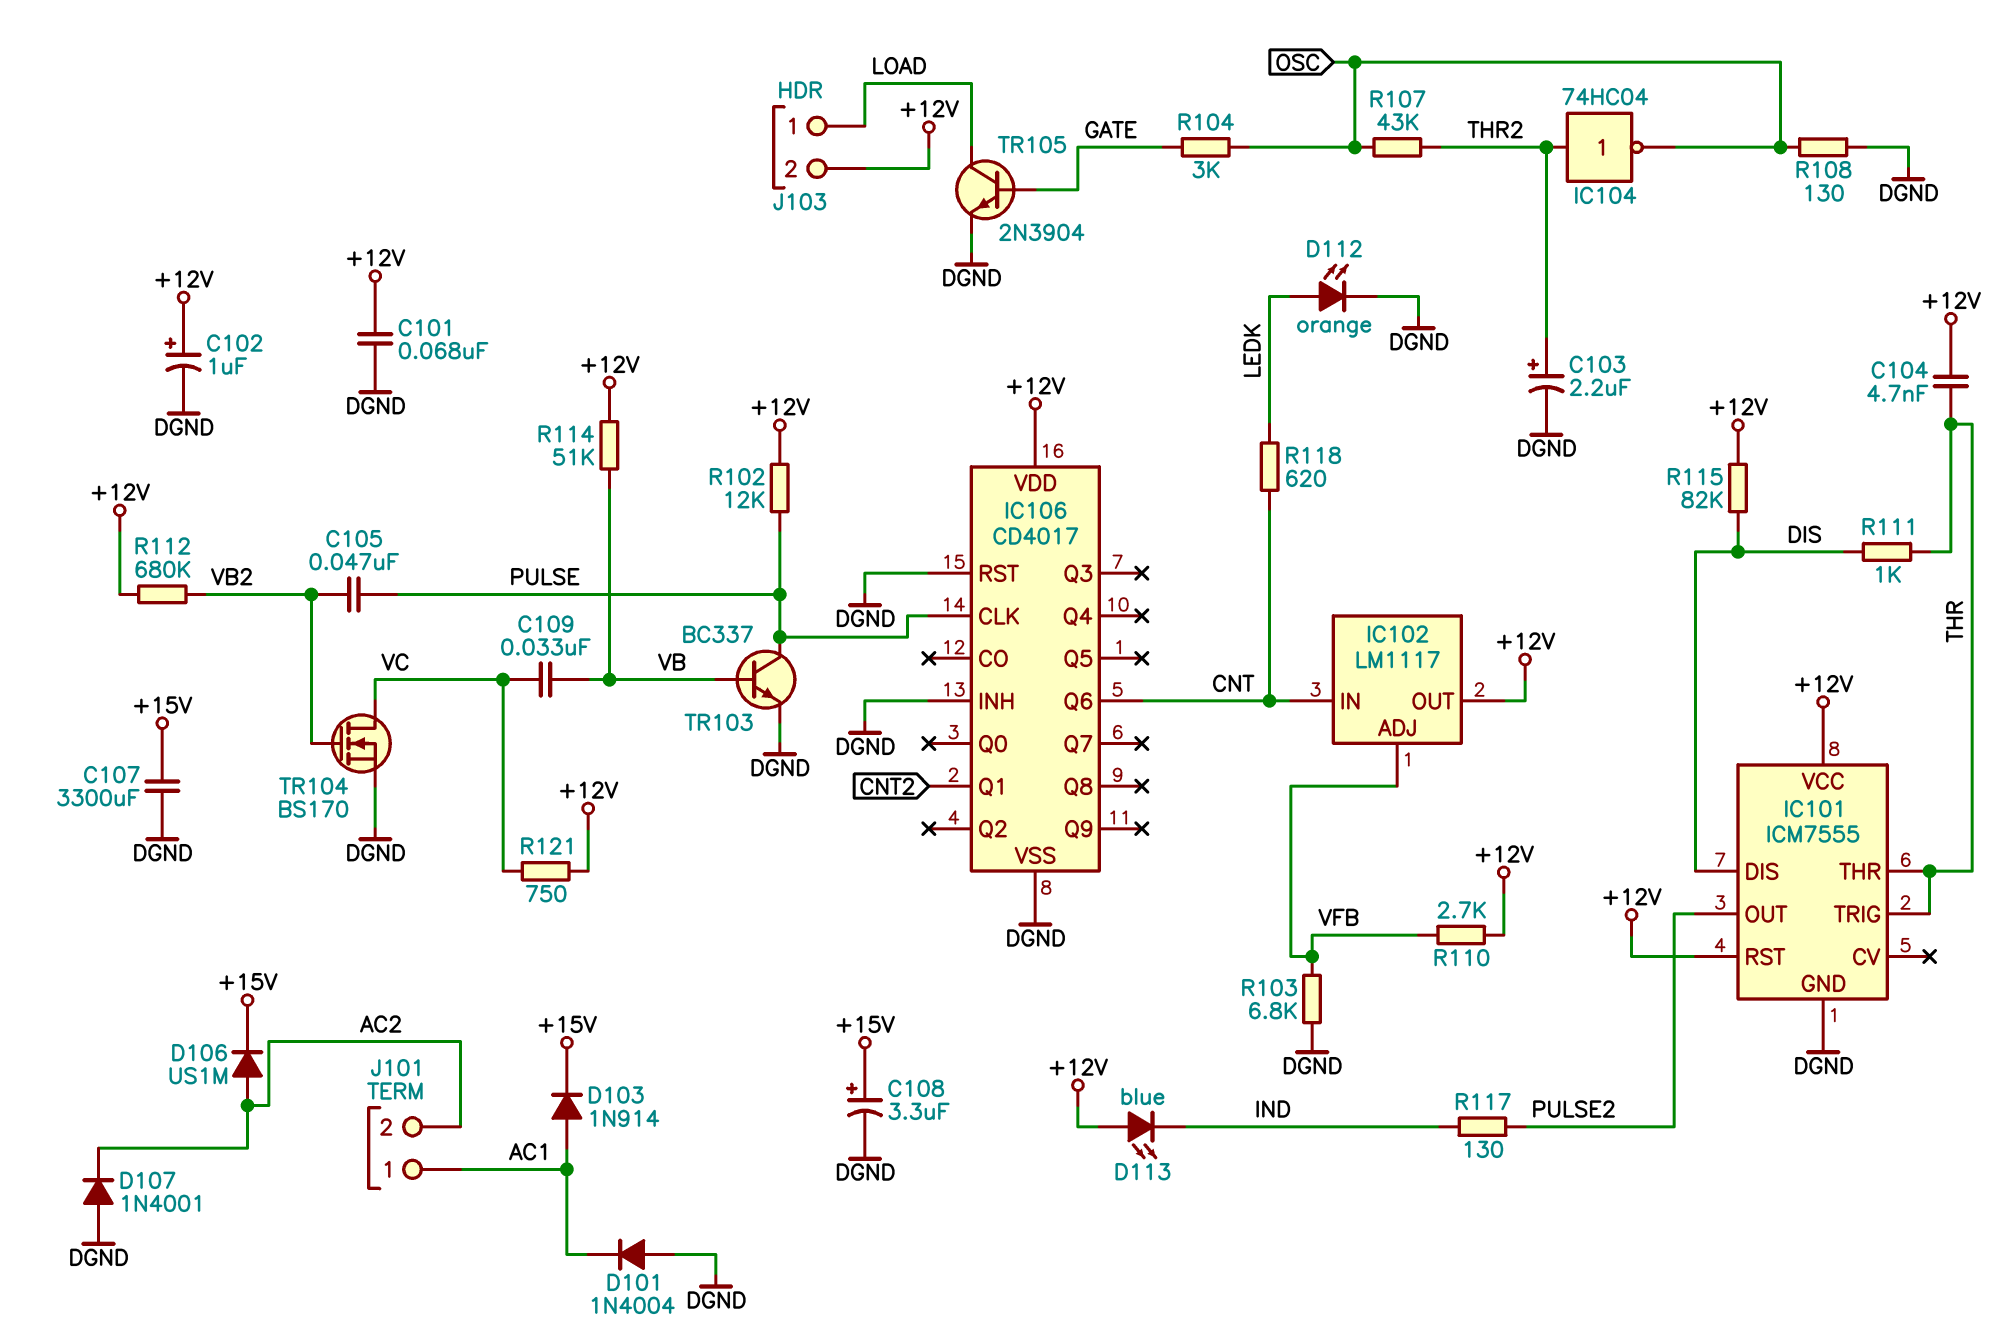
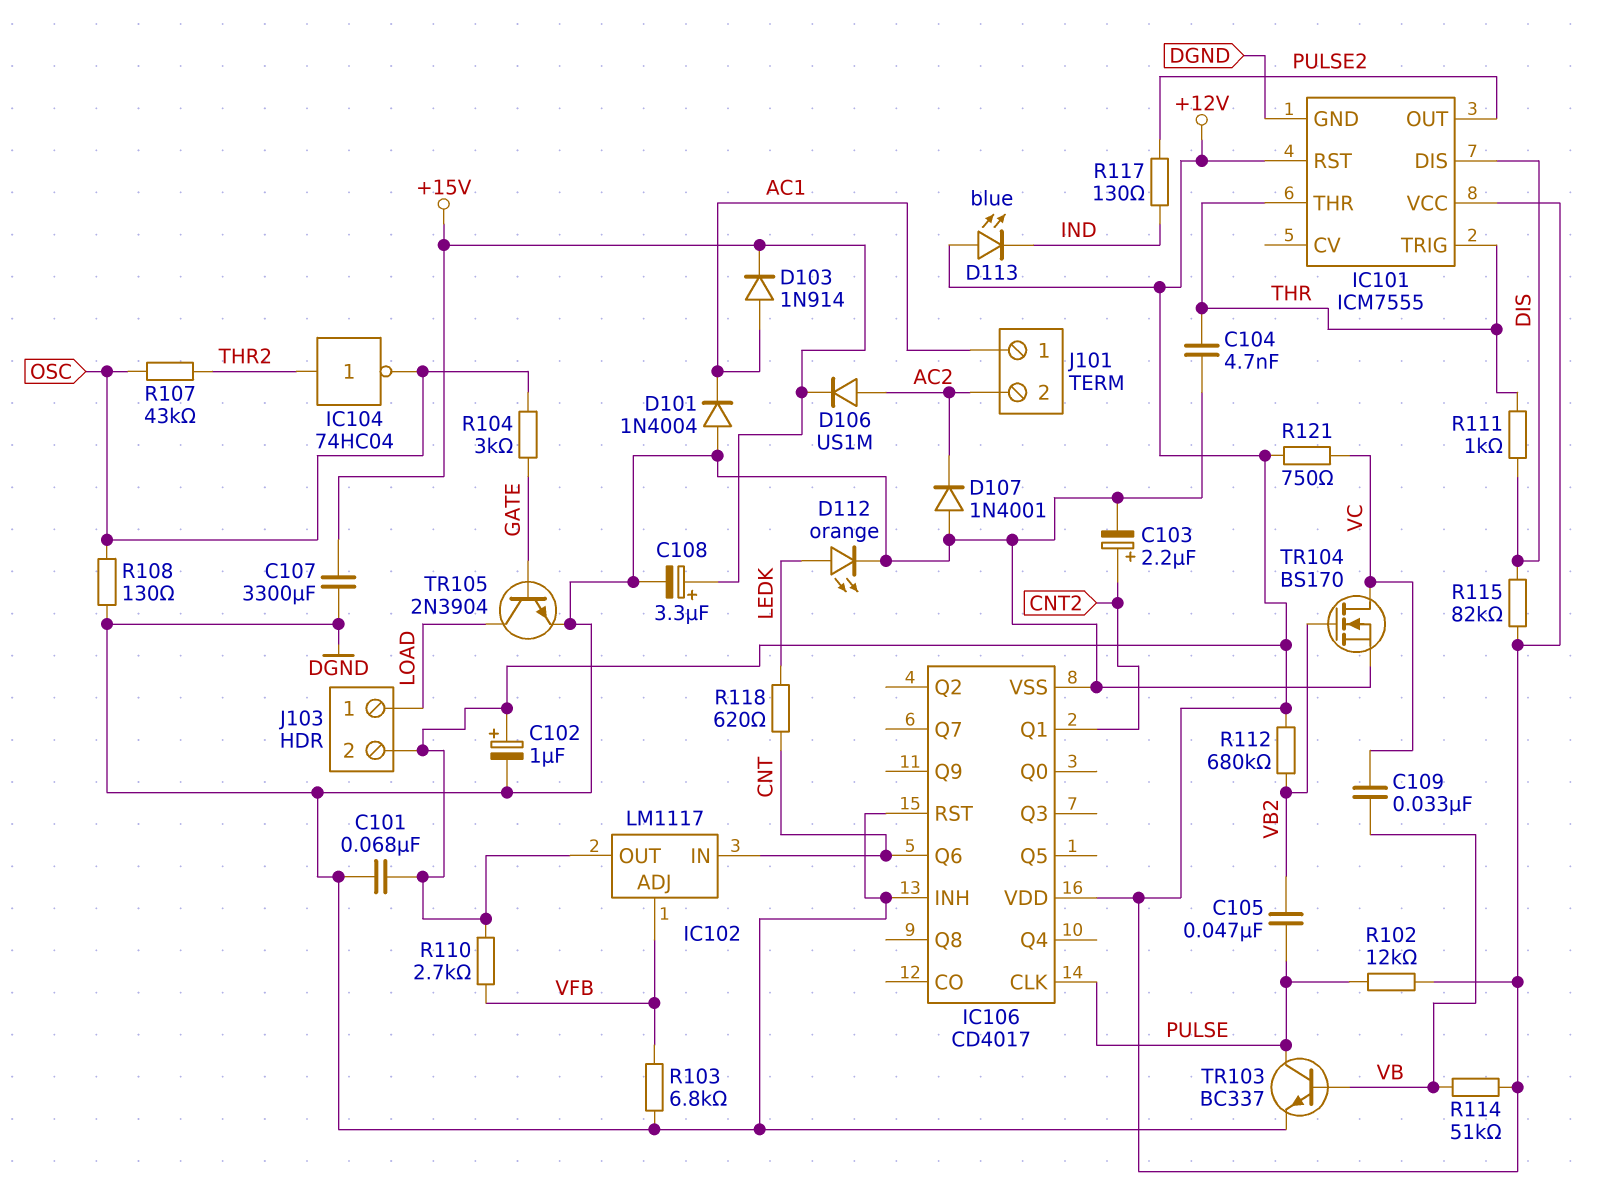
C103: 2.2uF (plus THR2, minus DGND) -> 2.2uF (plus CNT2, minus DGND)
C104: 4.7nF (+12V, THR) -> 4.7nF (DGND, THR)

